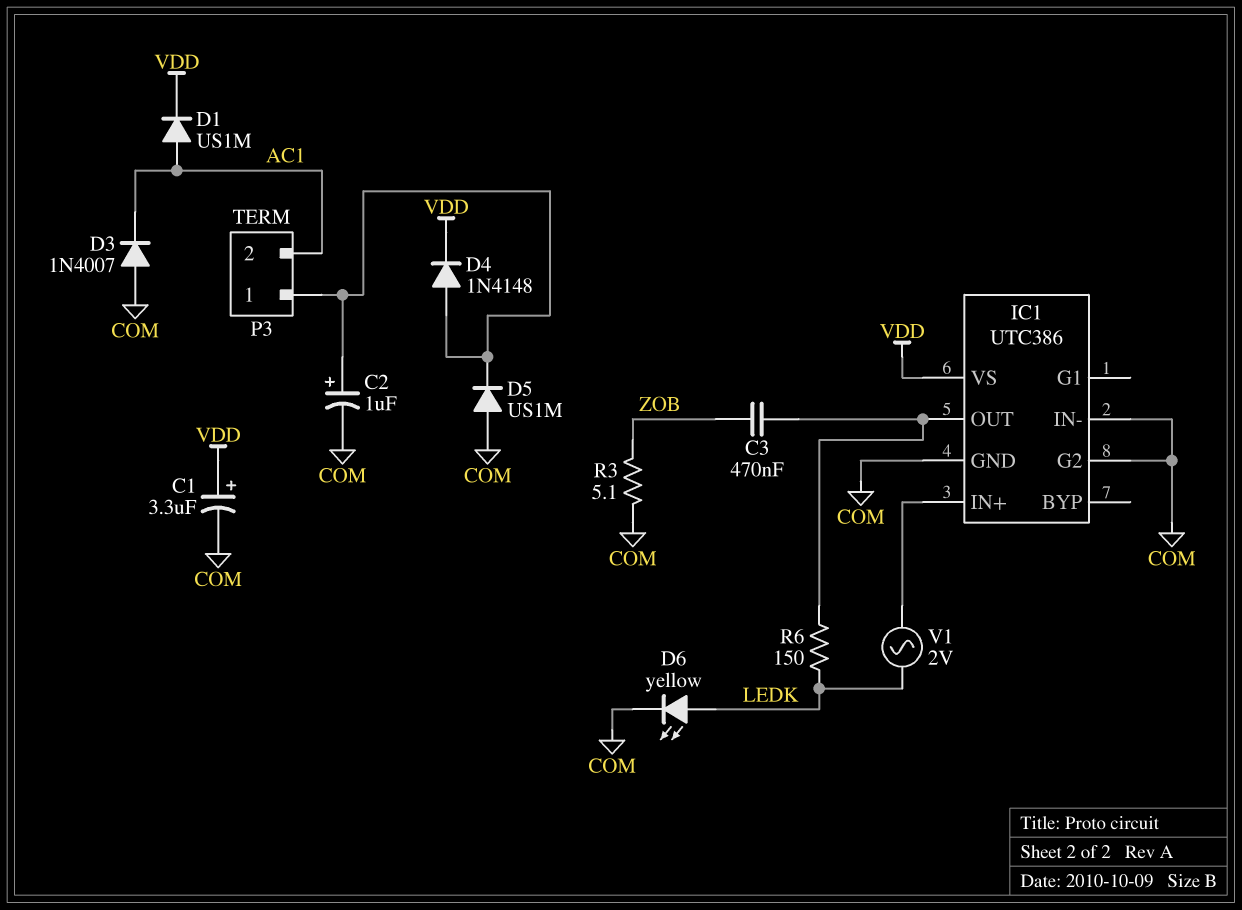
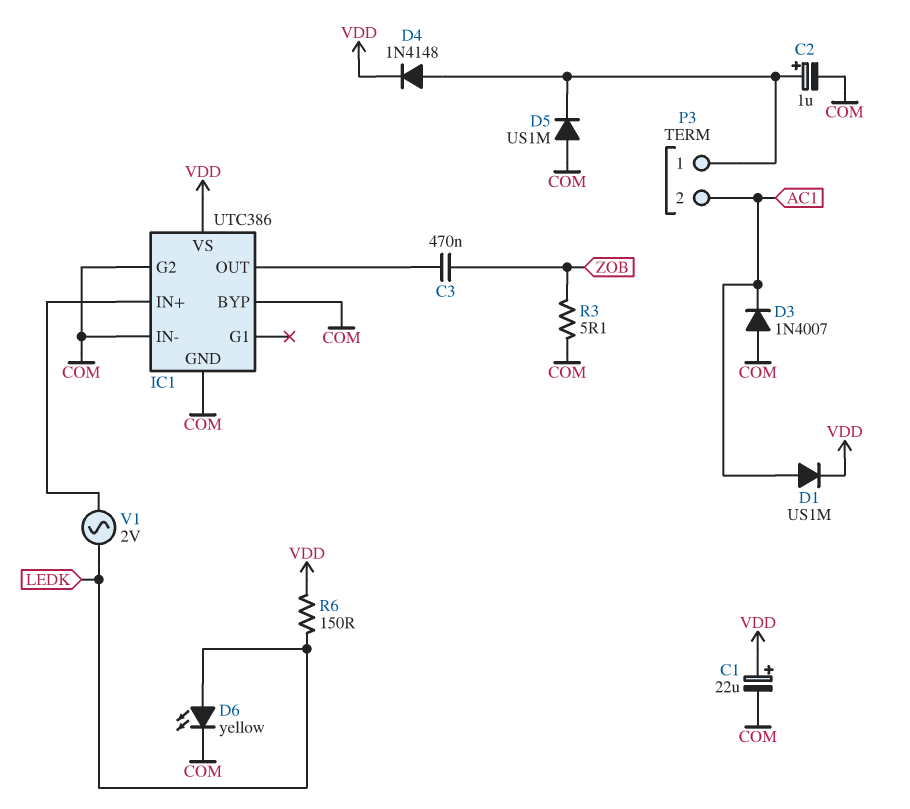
C1: 3.3uF (plus VDD, minus COM) -> 22uF (plus VDD, minus COM)
IC1 pin BYP: none -> COM
R6: 150 (IC1/OUT, LEDK) -> 150 (LEDK, VDD)

